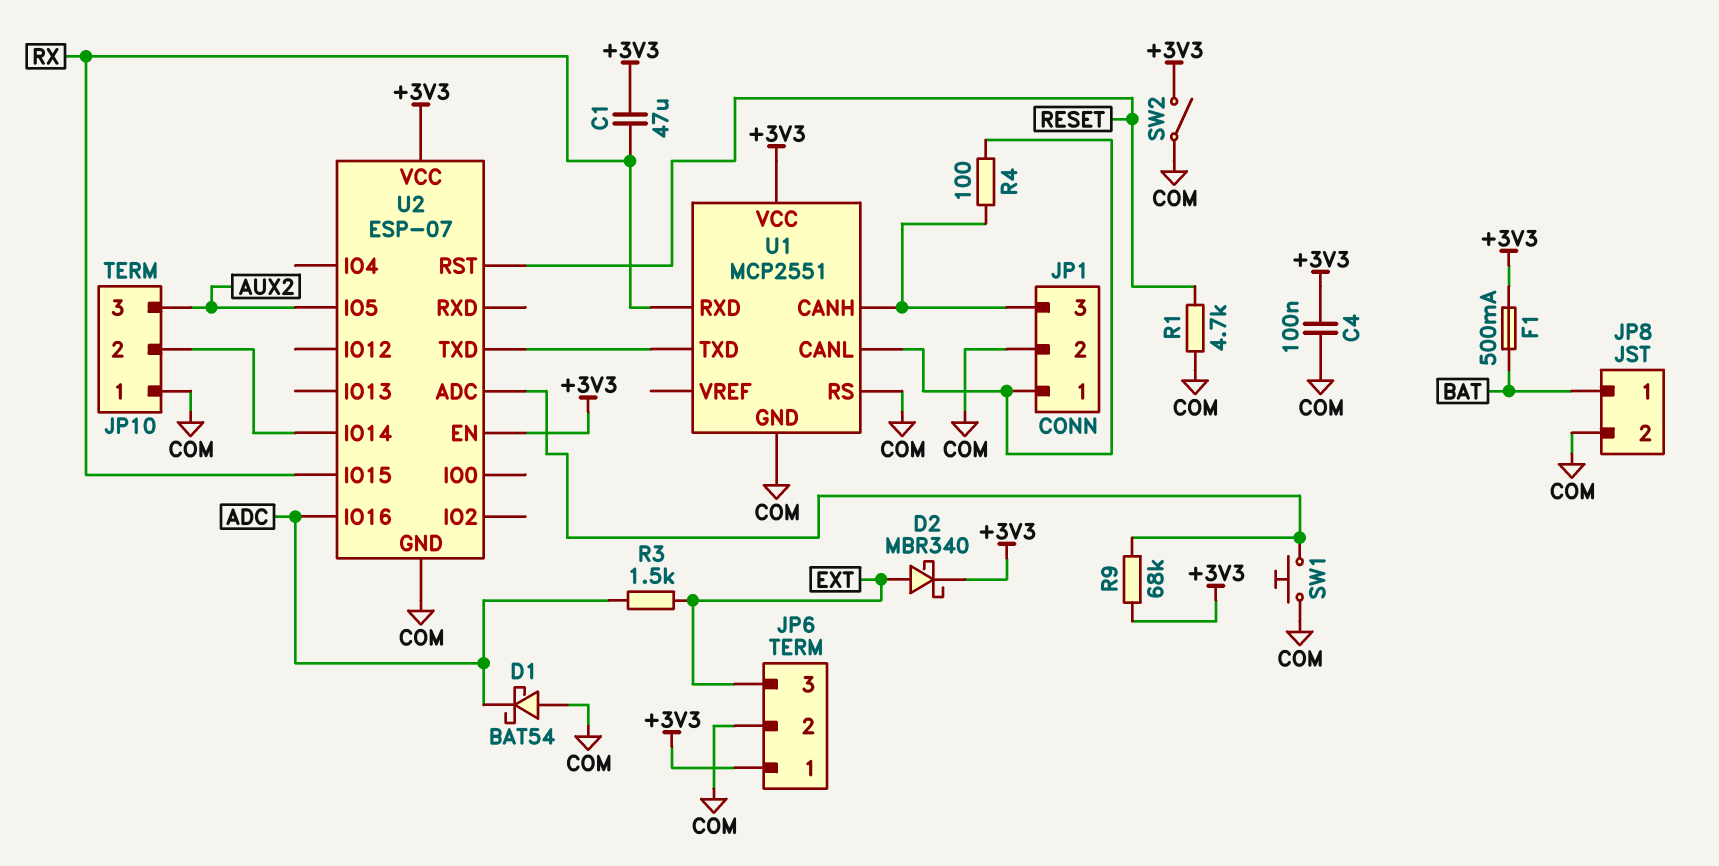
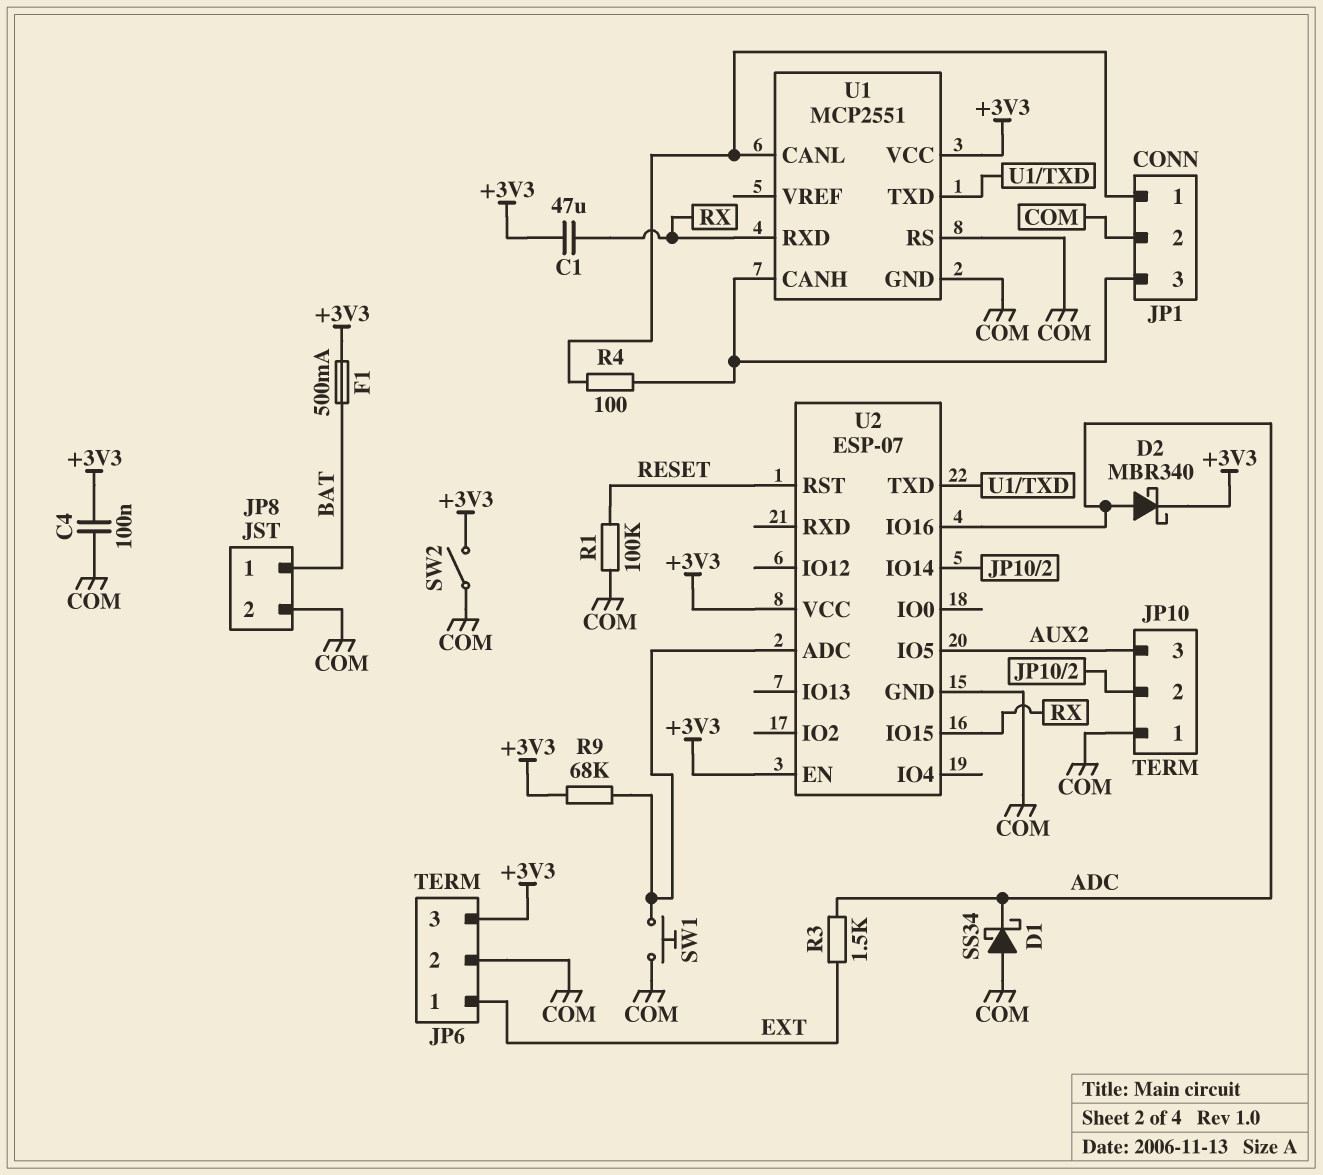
D1: schottky BAT54 (A COM, K ADC) -> schottky SS34 (A COM, K ADC)
D2: schottky MBR340 (A EXT, K +3V3) -> schottky MBR340 (A ADC, K +3V3)
JP6 pin 1: +3V3 -> EXT
JP6 pin 3: EXT -> +3V3
R1: 4.7k (COM, RESET) -> 100k (COM, RESET)

